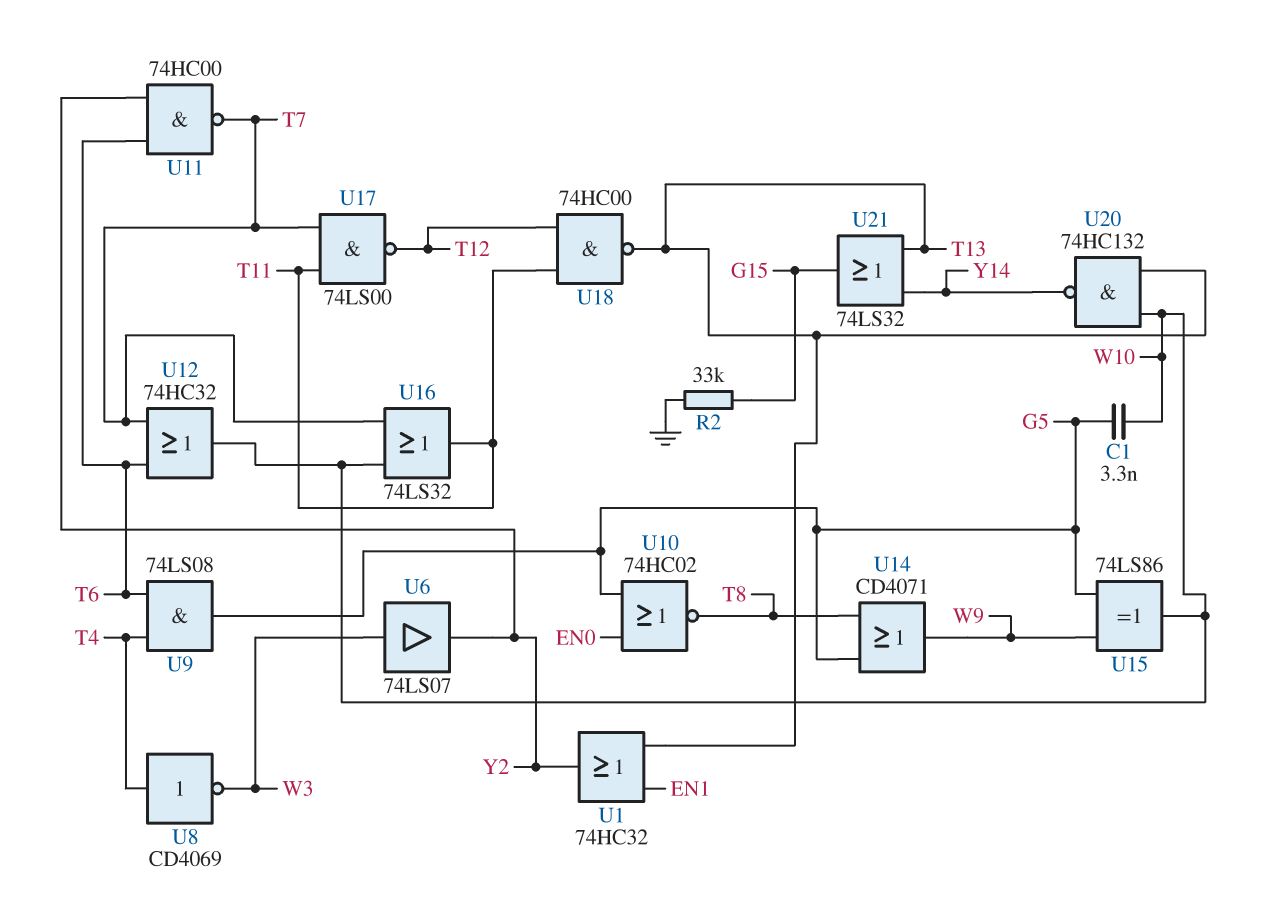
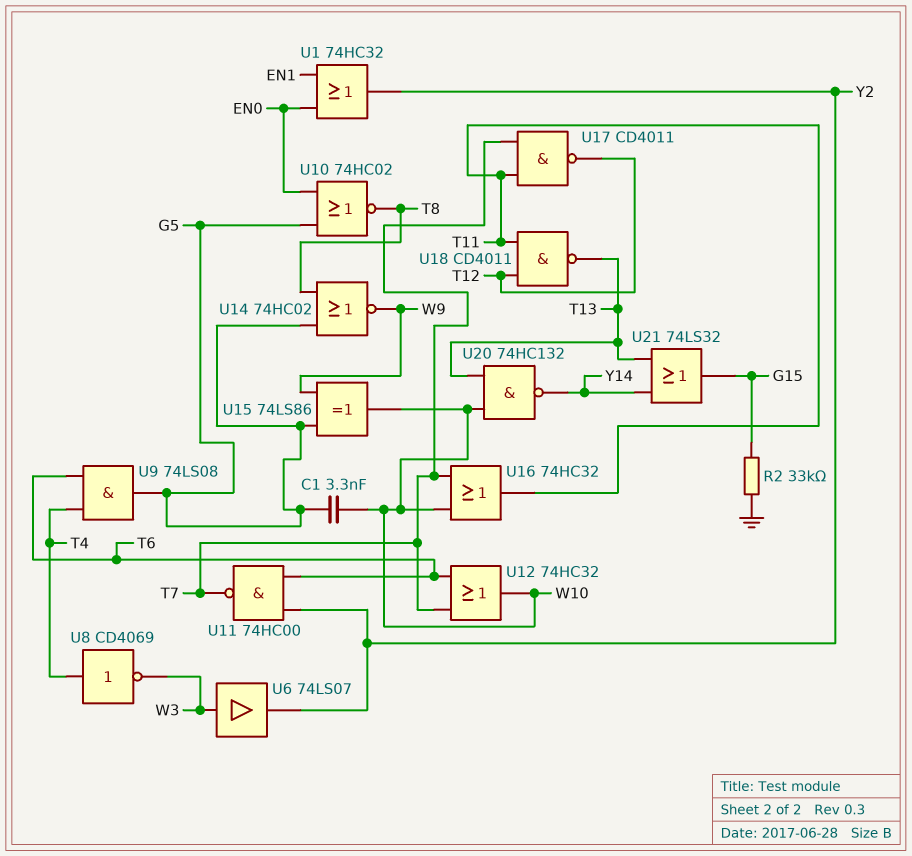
U1: OR 74HC32 (in EN1, in T13, out Y2) -> OR 74HC32 (in EN0, in EN1, out Y2)
U14: OR CD4071 (in G5, in T8, out W9) -> NOR 74HC02 (in G5, in T8, out W9)
U16: OR 74LS32 (in T7, in W10, out T11) -> OR 74HC32 (in T7, in W10, out T11)
U17: NAND 74LS00 (in T7, in T11, out T12) -> NAND CD4011 (in T7, in T11, out T12)
U18: NAND 74HC00 (in T11, in T12, out T13) -> NAND CD4011 (in T11, in T12, out T13)

